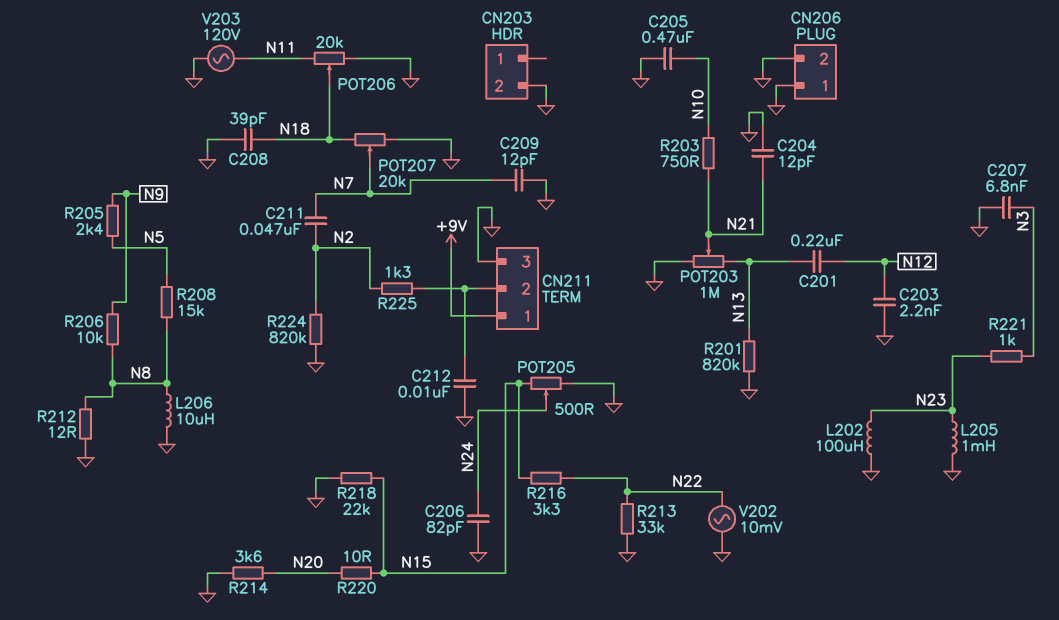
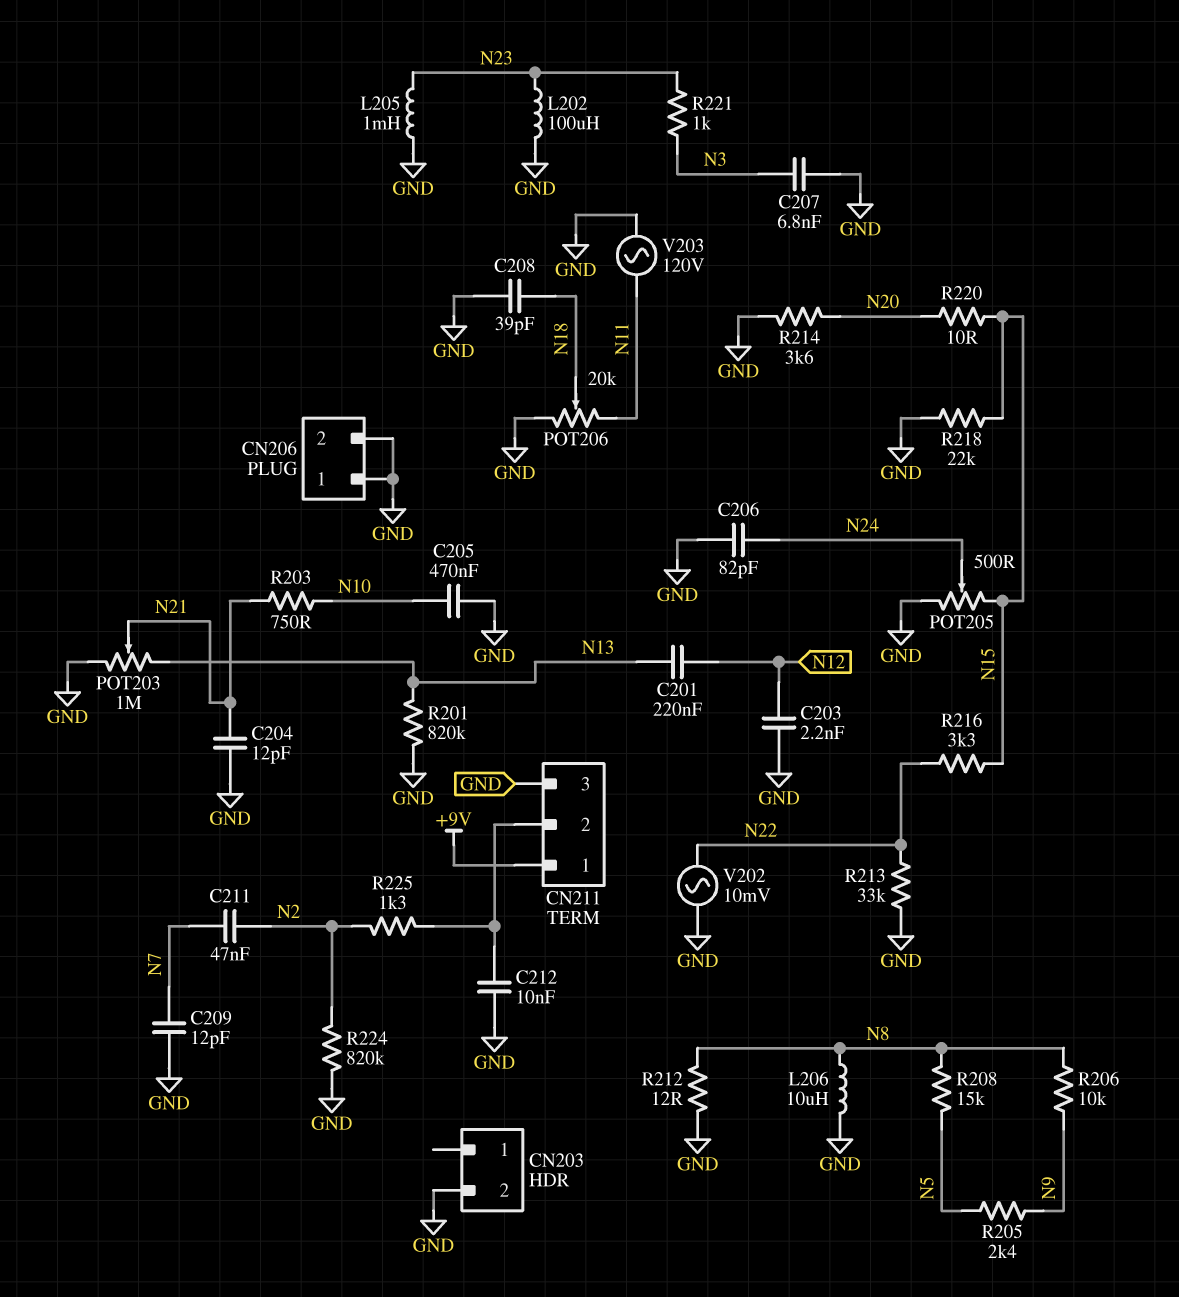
POT207: 20k (GND, N18, wiper N7) -> none

